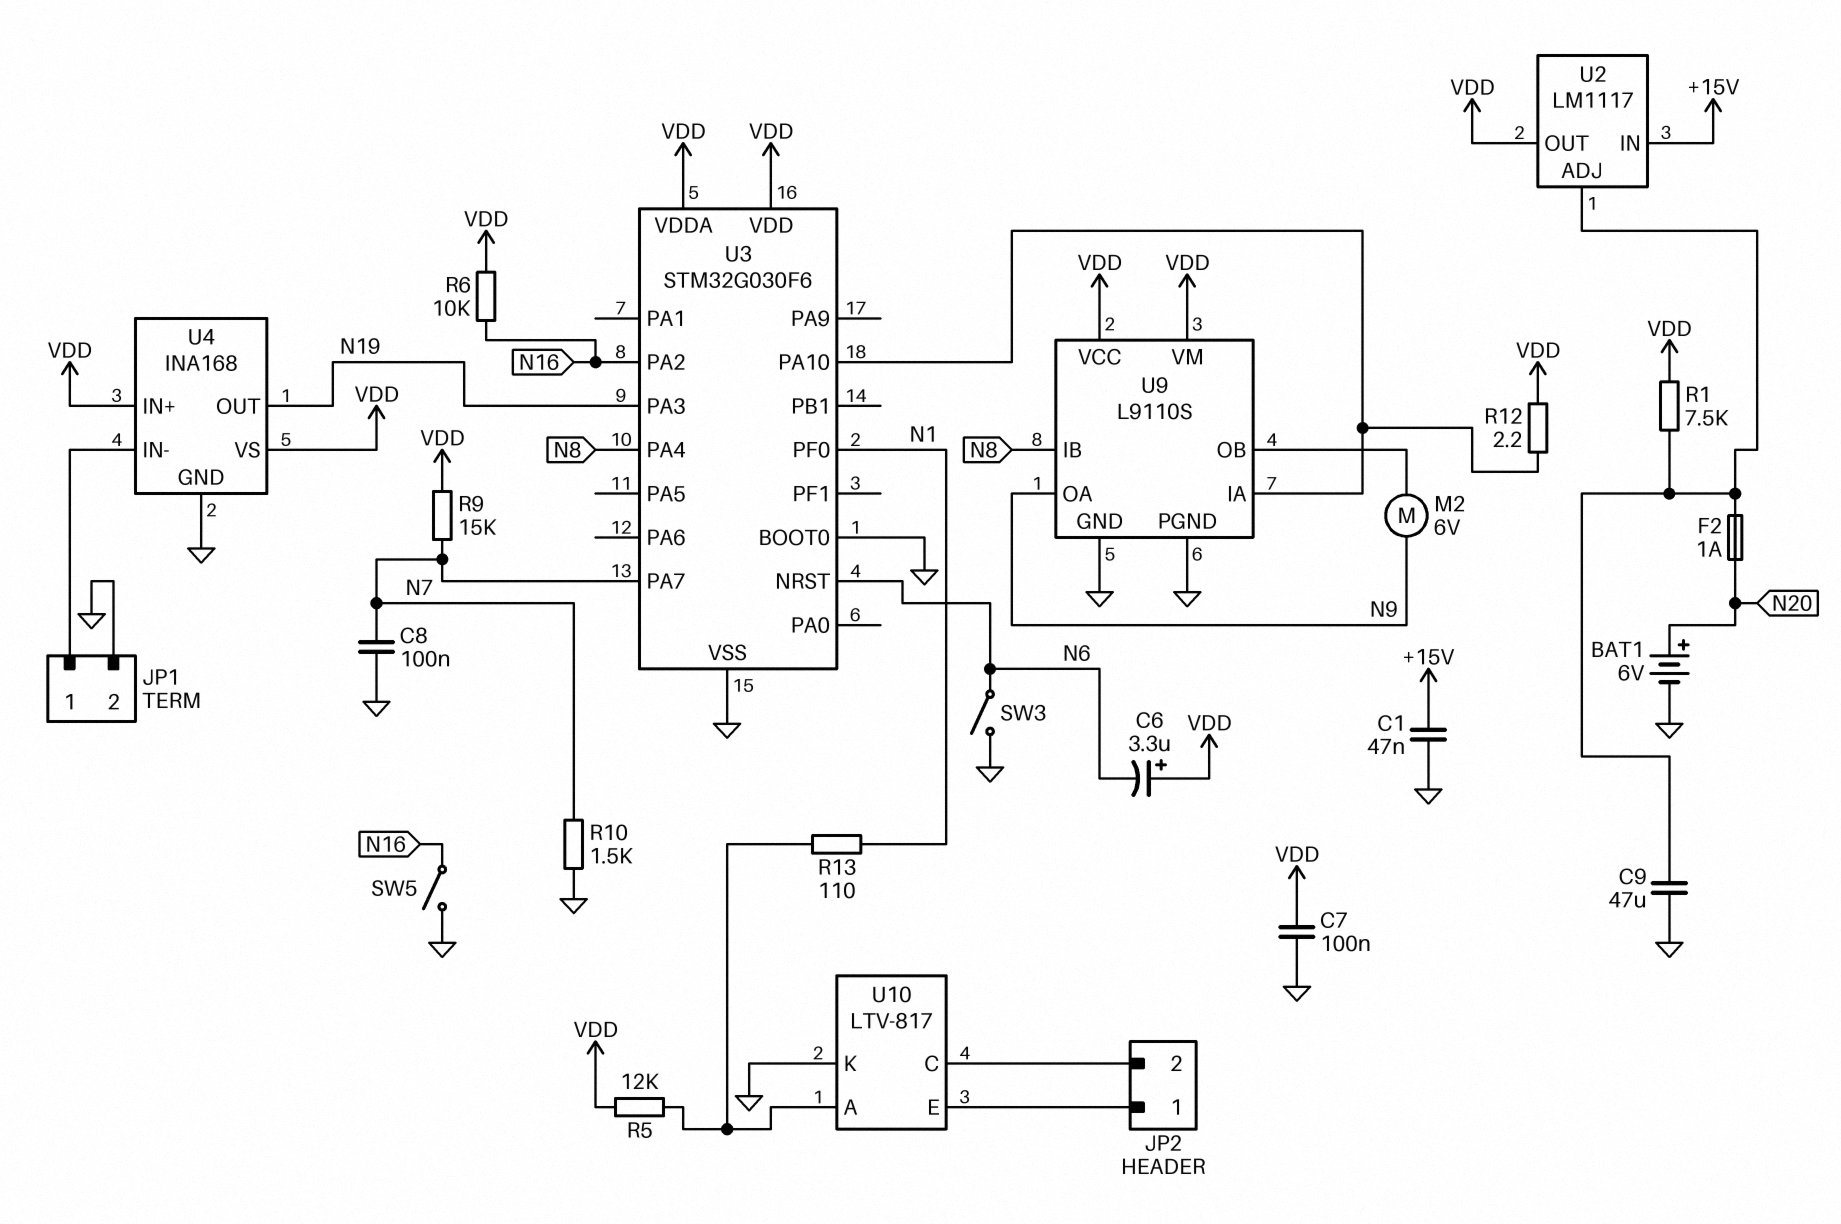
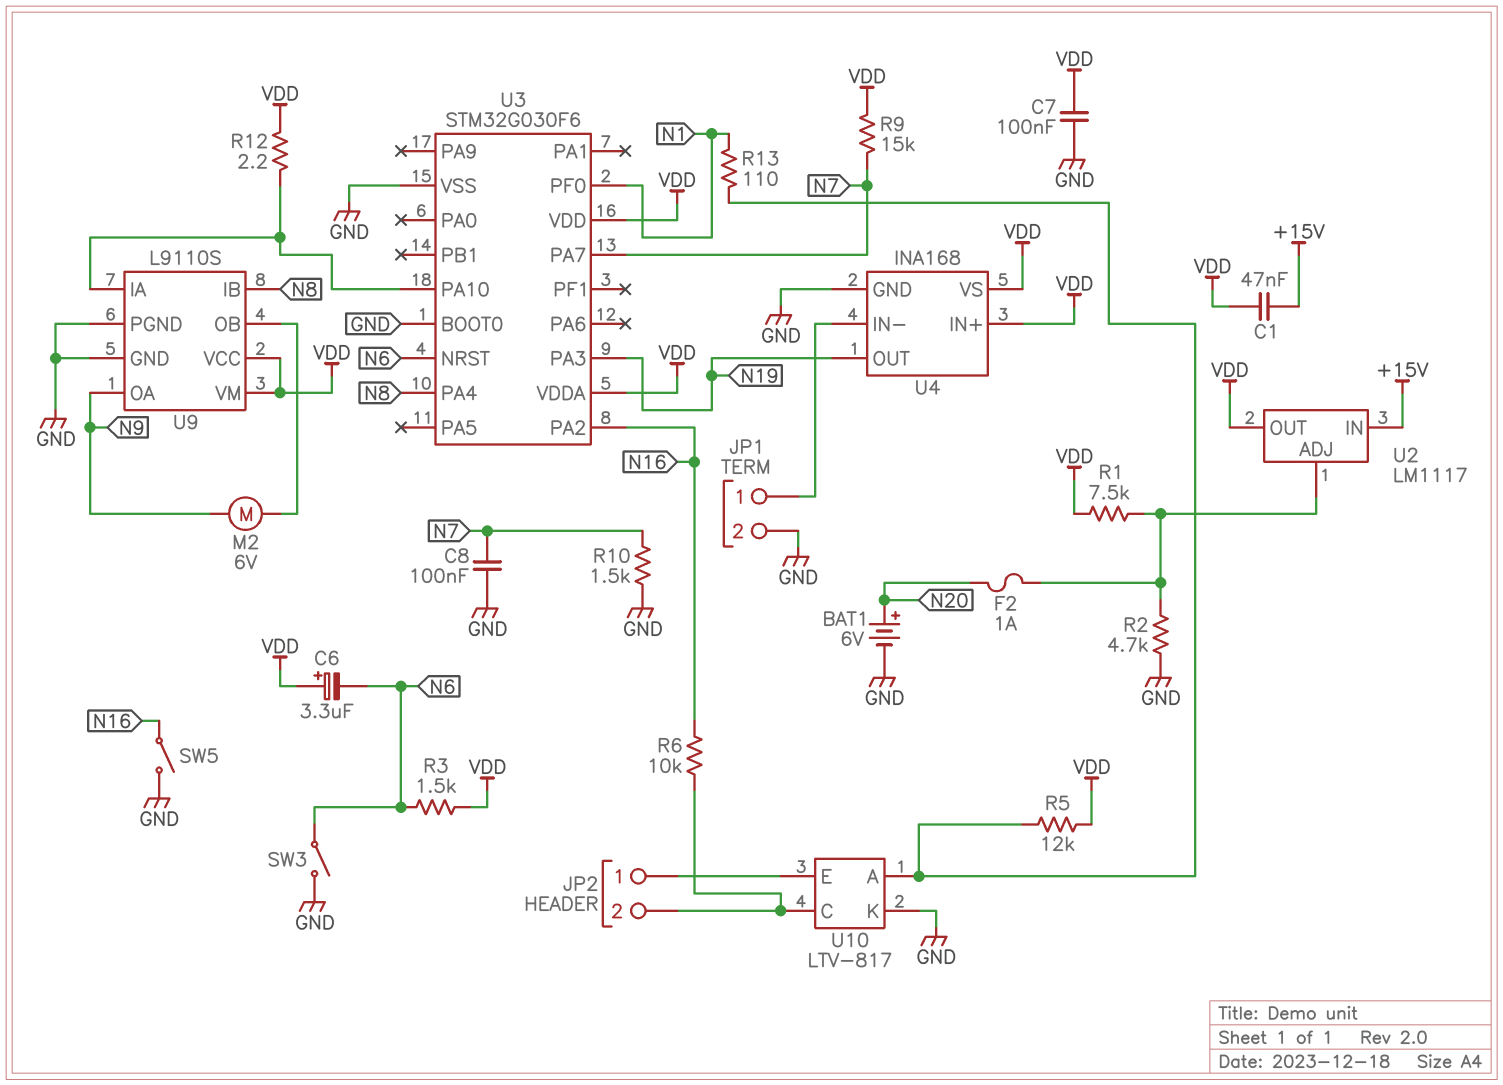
C1: 47nF (+15V, GND) -> 47nF (+15V, VDD)
C9: 47uF (GND, U2/ADJ) -> none
R2: none -> 4.7k (GND, U2/ADJ)
R3: none -> 1.5k (N6, VDD)
R6: 10k (N16, VDD) -> 10k (JP2/2, N16)

